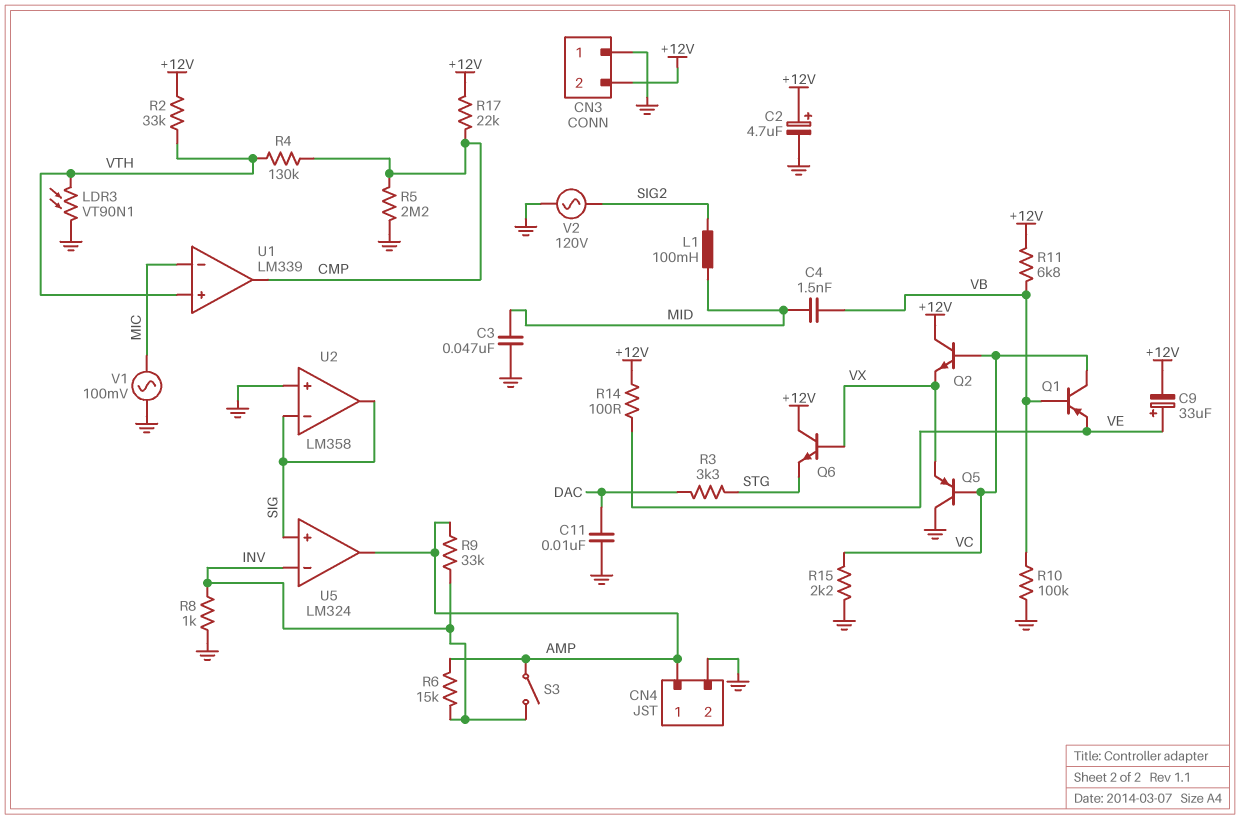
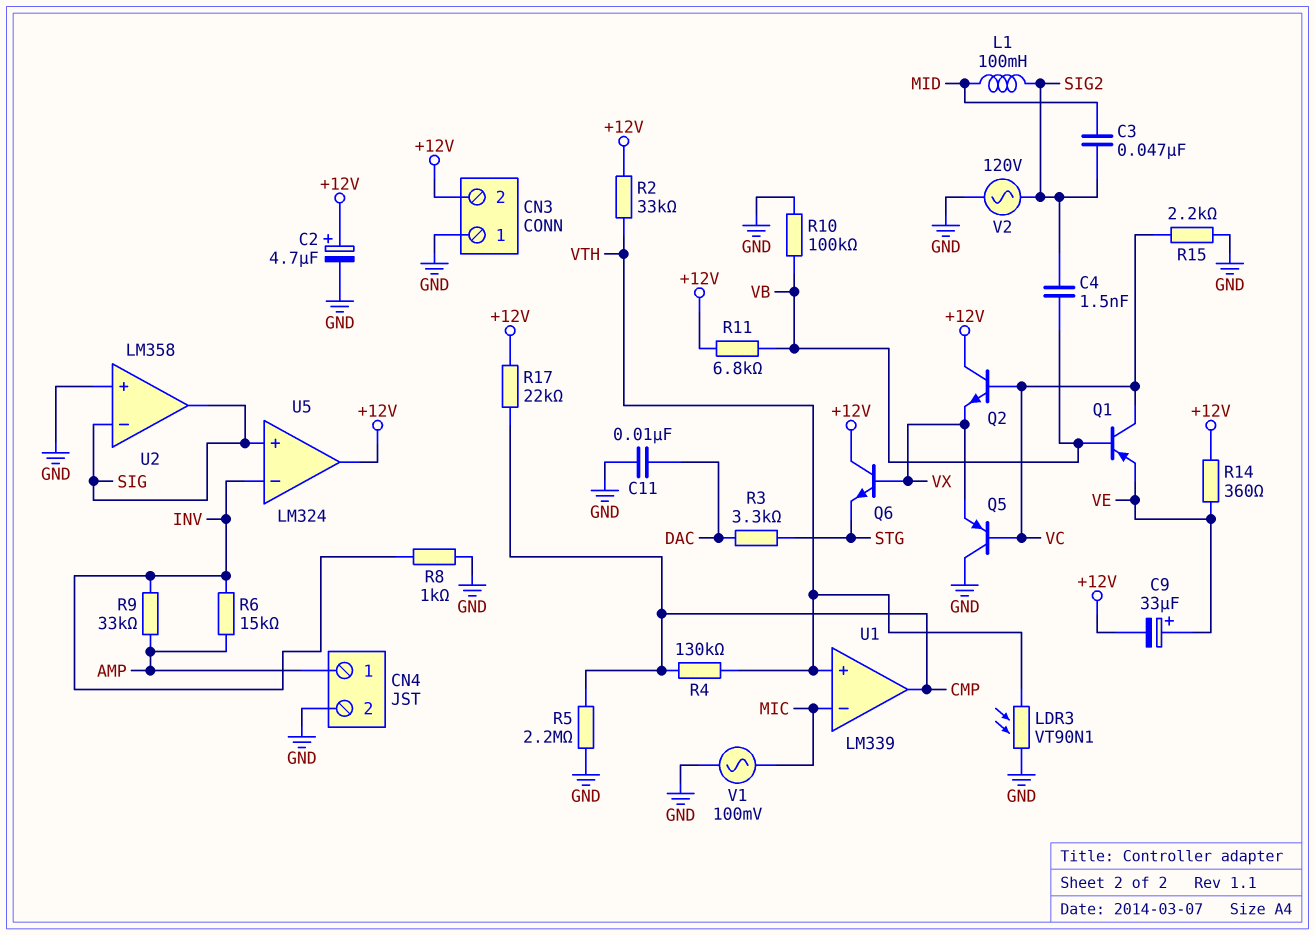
C3: 47nF (GND, MID) -> 47nF (MID, SIG2)
C4: 1.5nF (MID, VB) -> 1.5nF (SIG2, VB)
R14: 100 (+12V, VE) -> 360 (+12V, VE)
S3: switch (AMP, INV) -> none
U5 pin out: AMP -> +12V

